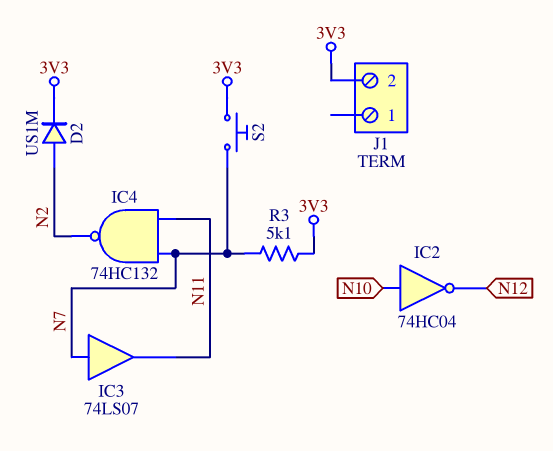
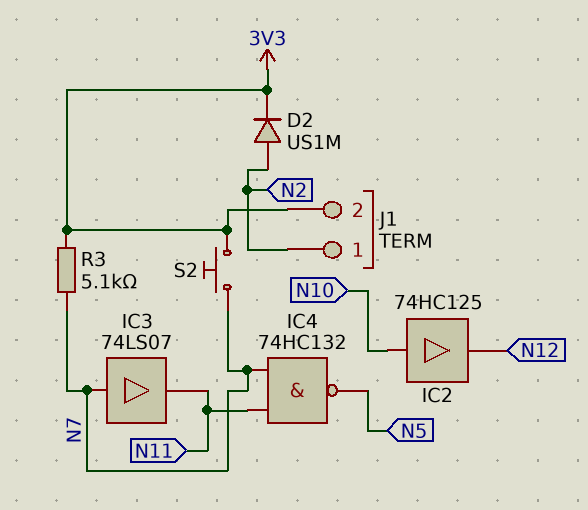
IC2: NOT 74HC04 (in N10, out N12) -> buffer 74HC125 (in N10, out N12)
IC4: NAND 74HC132 (in N7, in N11, out N2) -> NAND 74HC132 (in N7, in N11, out N5)
J1 pin 1: none -> N2

